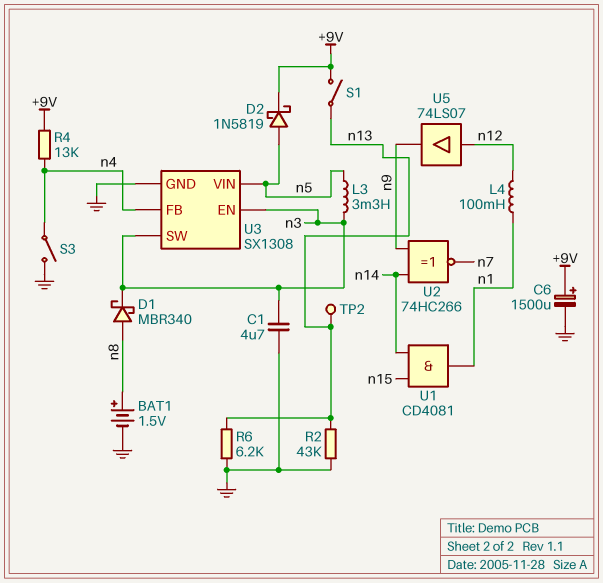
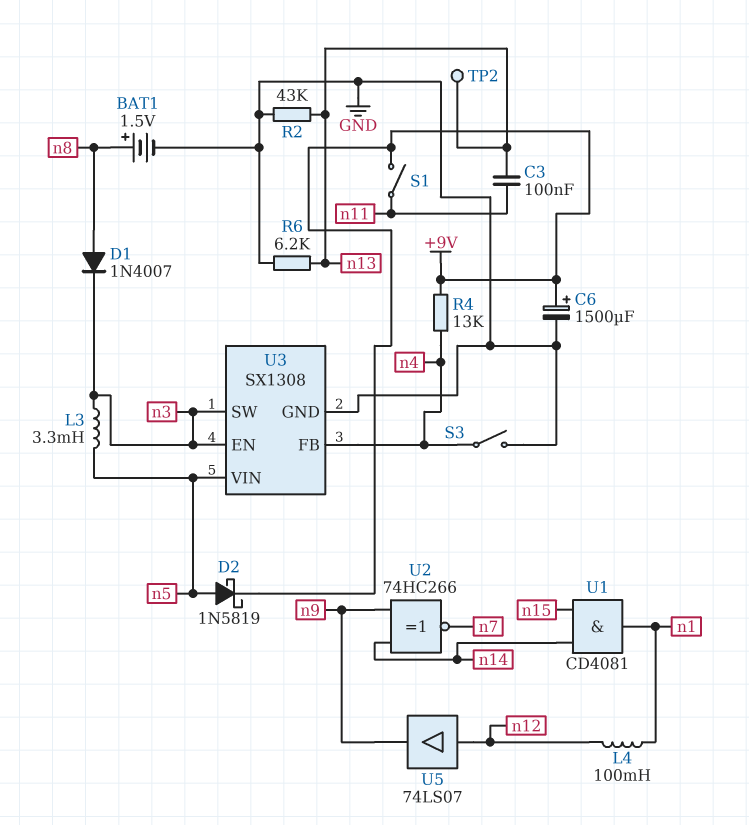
C1: 4.7uF (GND, n3) -> none
C3: none -> 100nF (n11, n13)
D1: schottky MBR340 (A n8, K n3) -> diode 1N4007 (A n8, K n3)
S1: switch (+9V, n13) -> switch (+9V, n11)

